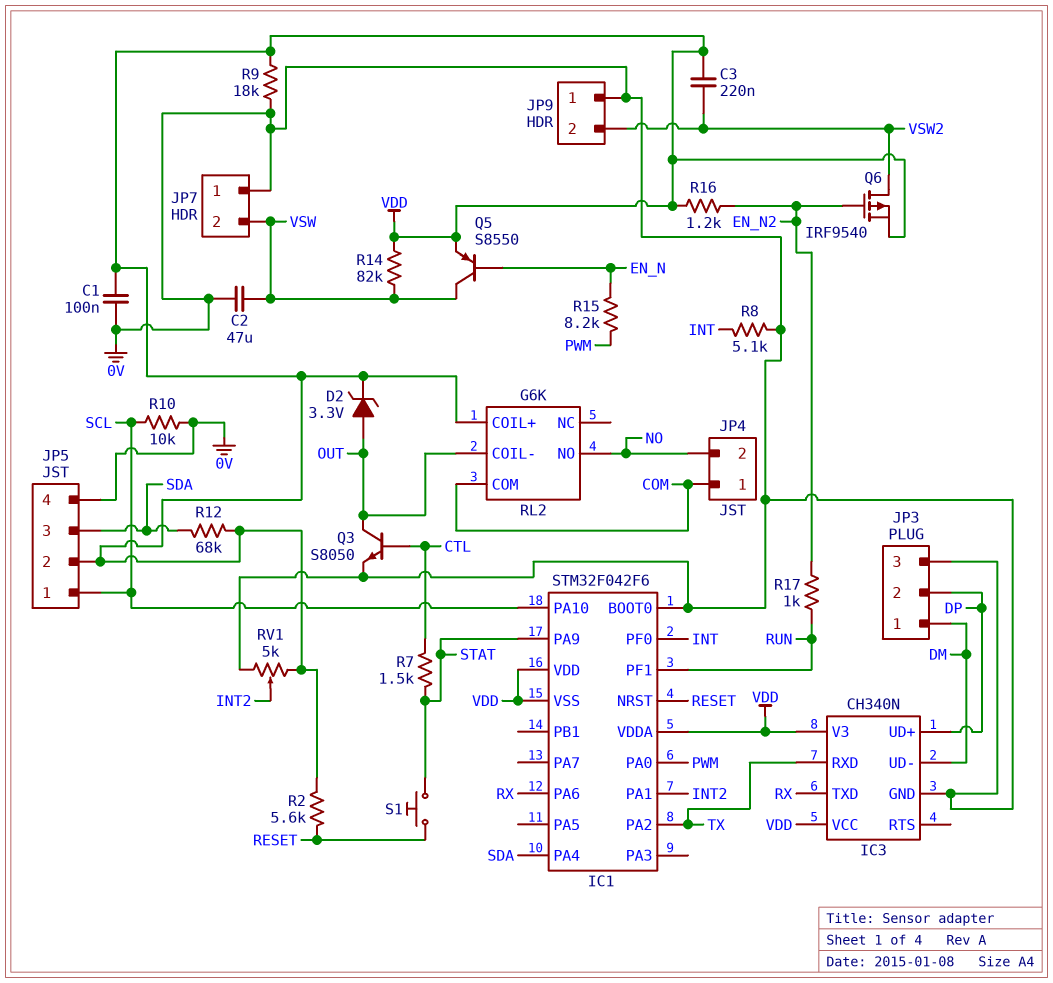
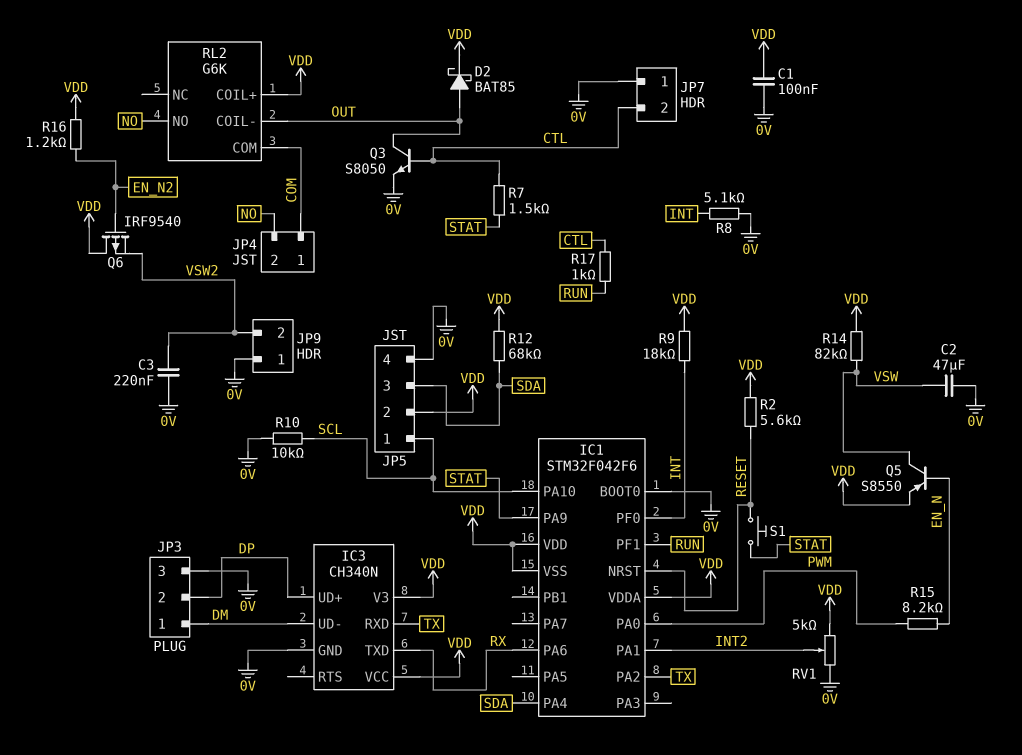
C3: 220nF (VDD, VSW2) -> 220nF (0V, VSW2)
D2: zener 3.3V (A OUT, K VDD) -> schottky BAT85 (A OUT, K VDD)
JP7 pin 2: VSW -> CTL
Q6: PMOS IRF9540 (G EN_N2, D VSW2, S VDD) -> PMOS IRF9540 (G EN_N2, D VDD, S VSW2)
R9: 18k (0V, VDD) -> 18k (INT, VDD)
R17: 1k (EN_N2, RUN) -> 1k (CTL, RUN)

